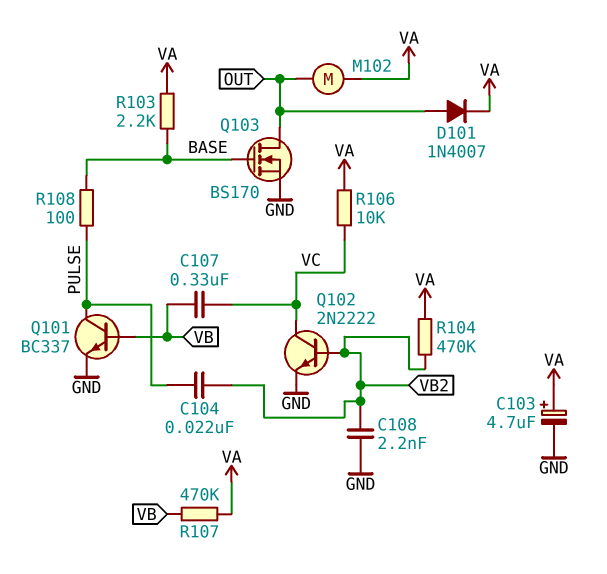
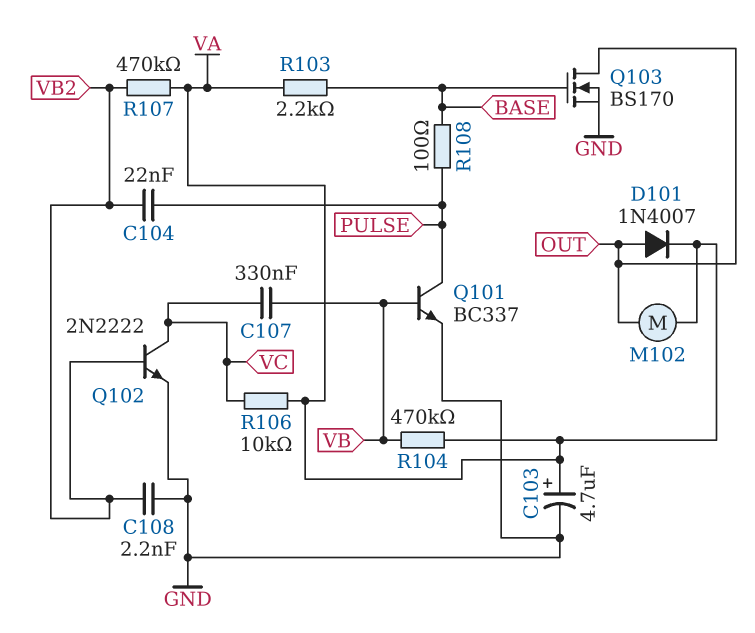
R104: 470k (VA, VB2) -> 470k (VA, VB)
R107: 470k (VA, VB) -> 470k (VA, VB2)

